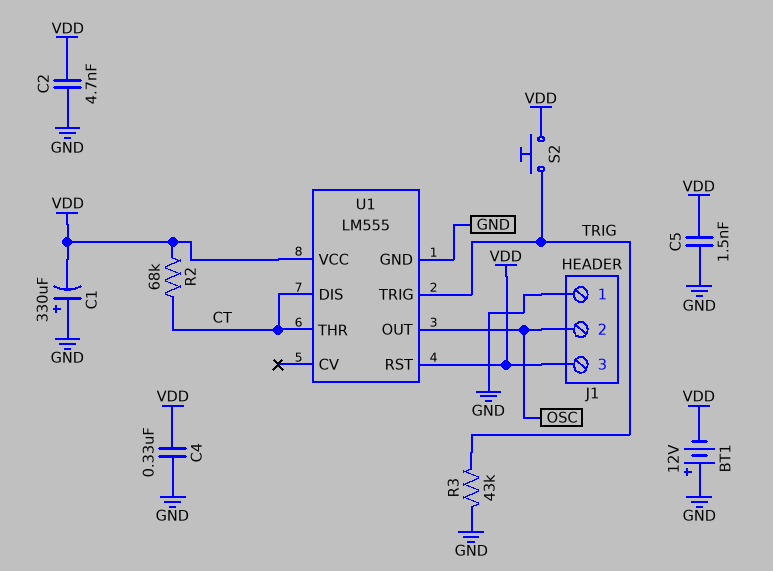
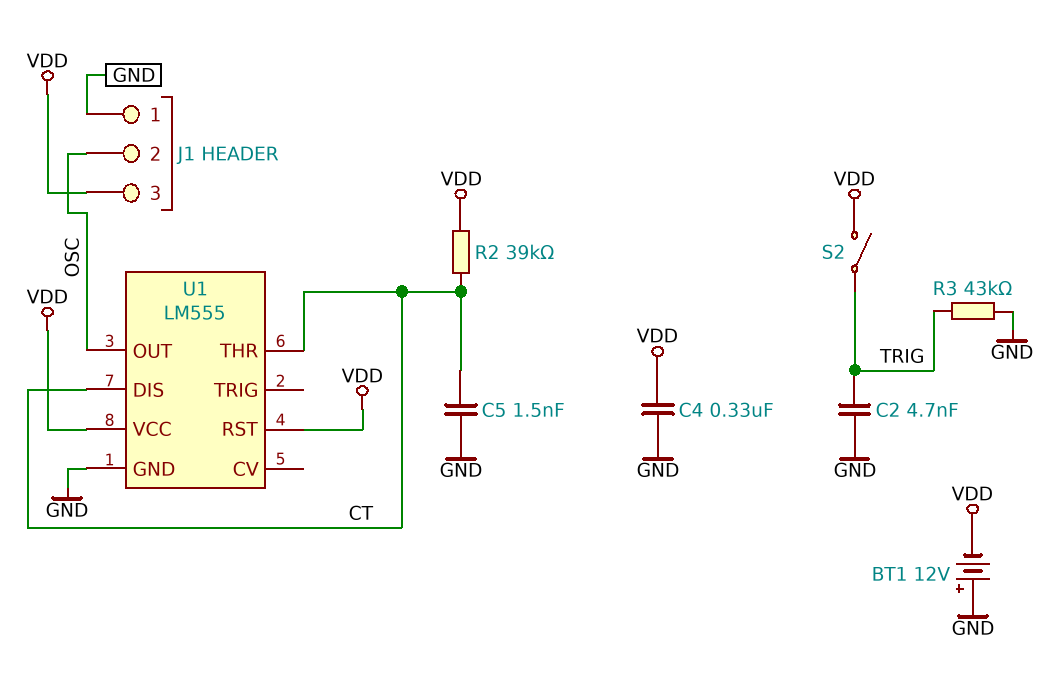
C1: 330uF (plus GND, minus VDD) -> none
C2: 4.7nF (GND, VDD) -> 4.7nF (GND, TRIG)
C5: 1.5nF (GND, VDD) -> 1.5nF (CT, GND)
R2: 68k (CT, VDD) -> 39k (CT, VDD)
S2: button (TRIG, VDD) -> switch (TRIG, VDD)
U1 pin TRIG: TRIG -> none

